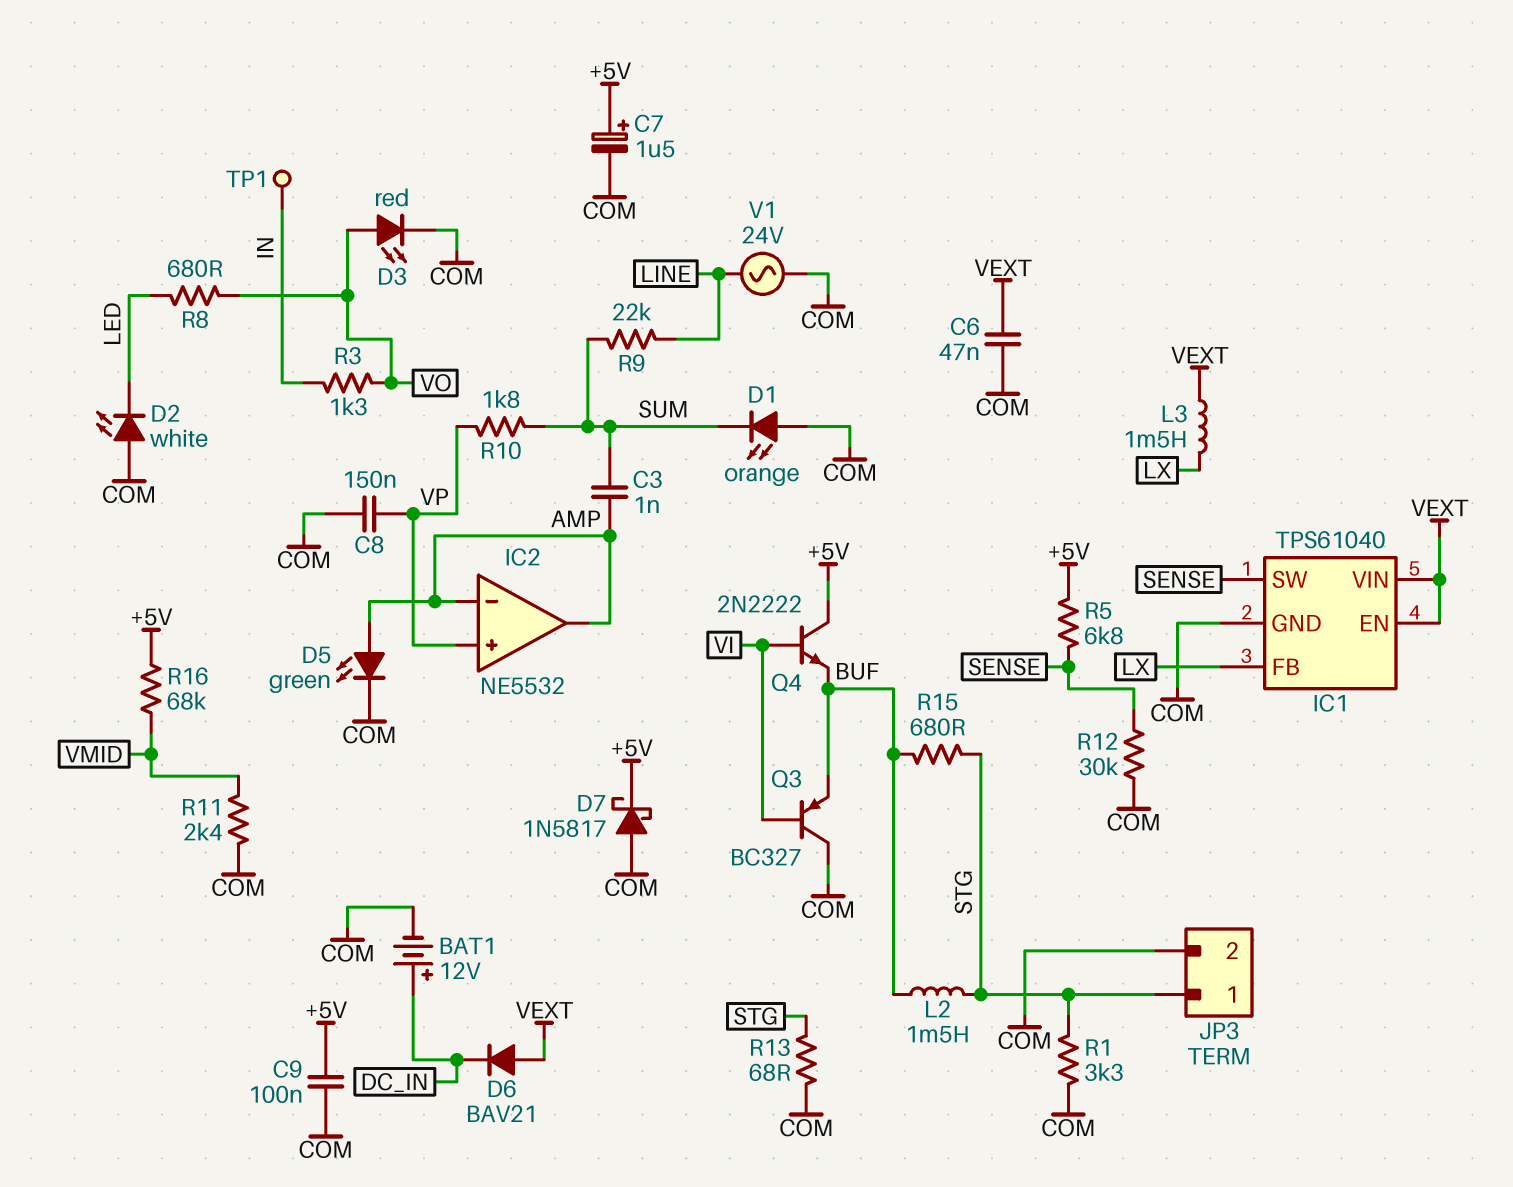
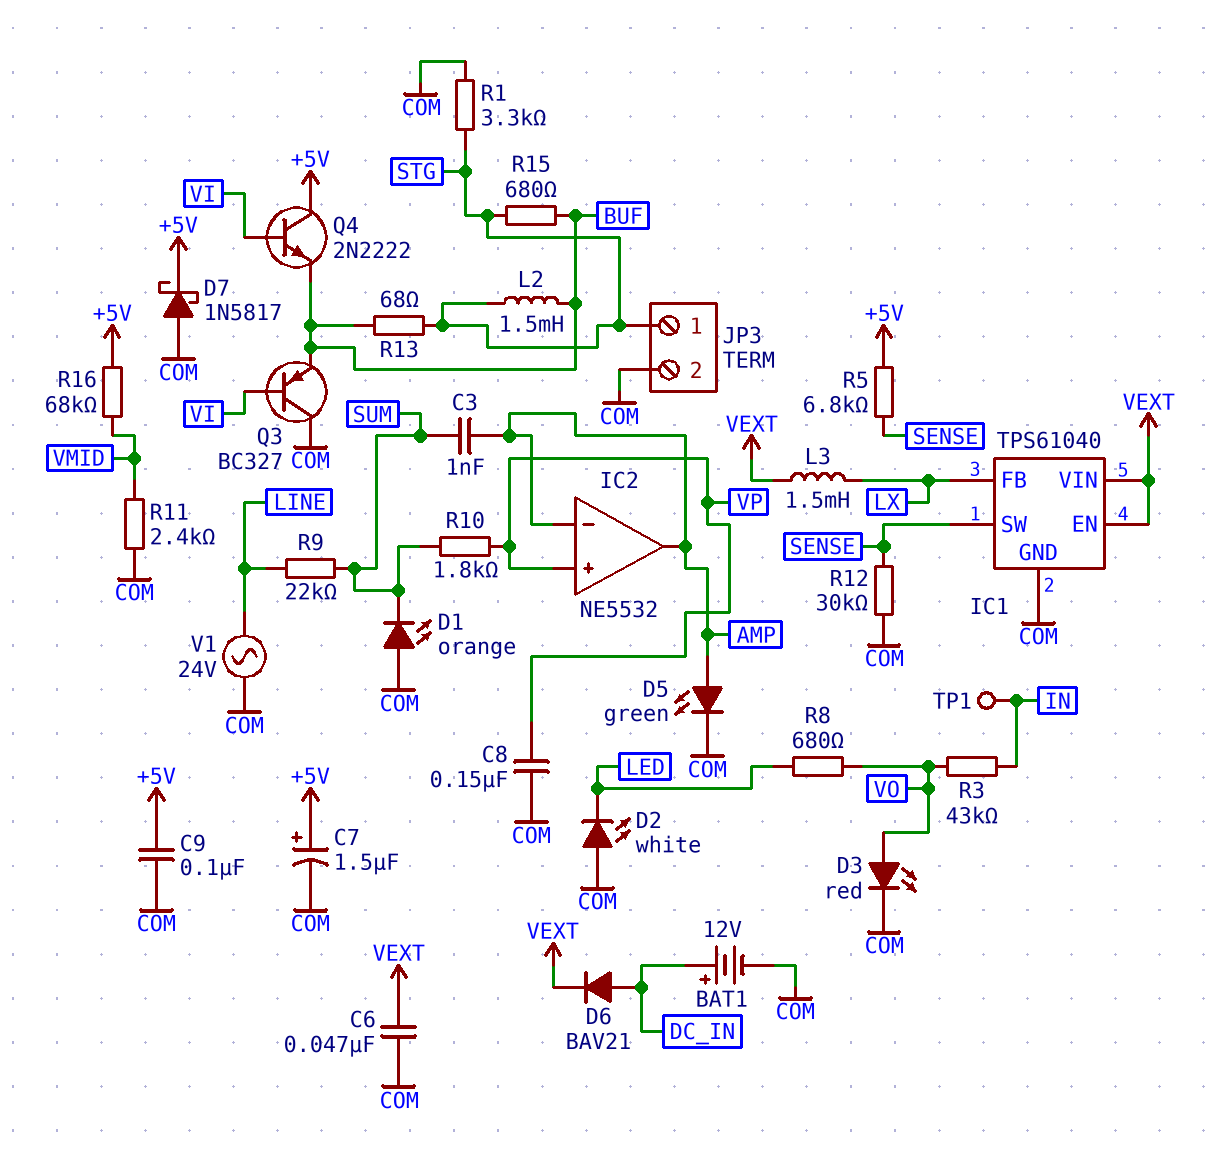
D6: diode BAV21 (A VEXT, K DC_IN) -> diode BAV21 (A DC_IN, K VEXT)
R3: 1.3k (IN, VO) -> 43k (IN, VO)
R13: 68 (COM, STG) -> 68 (BUF, STG)

